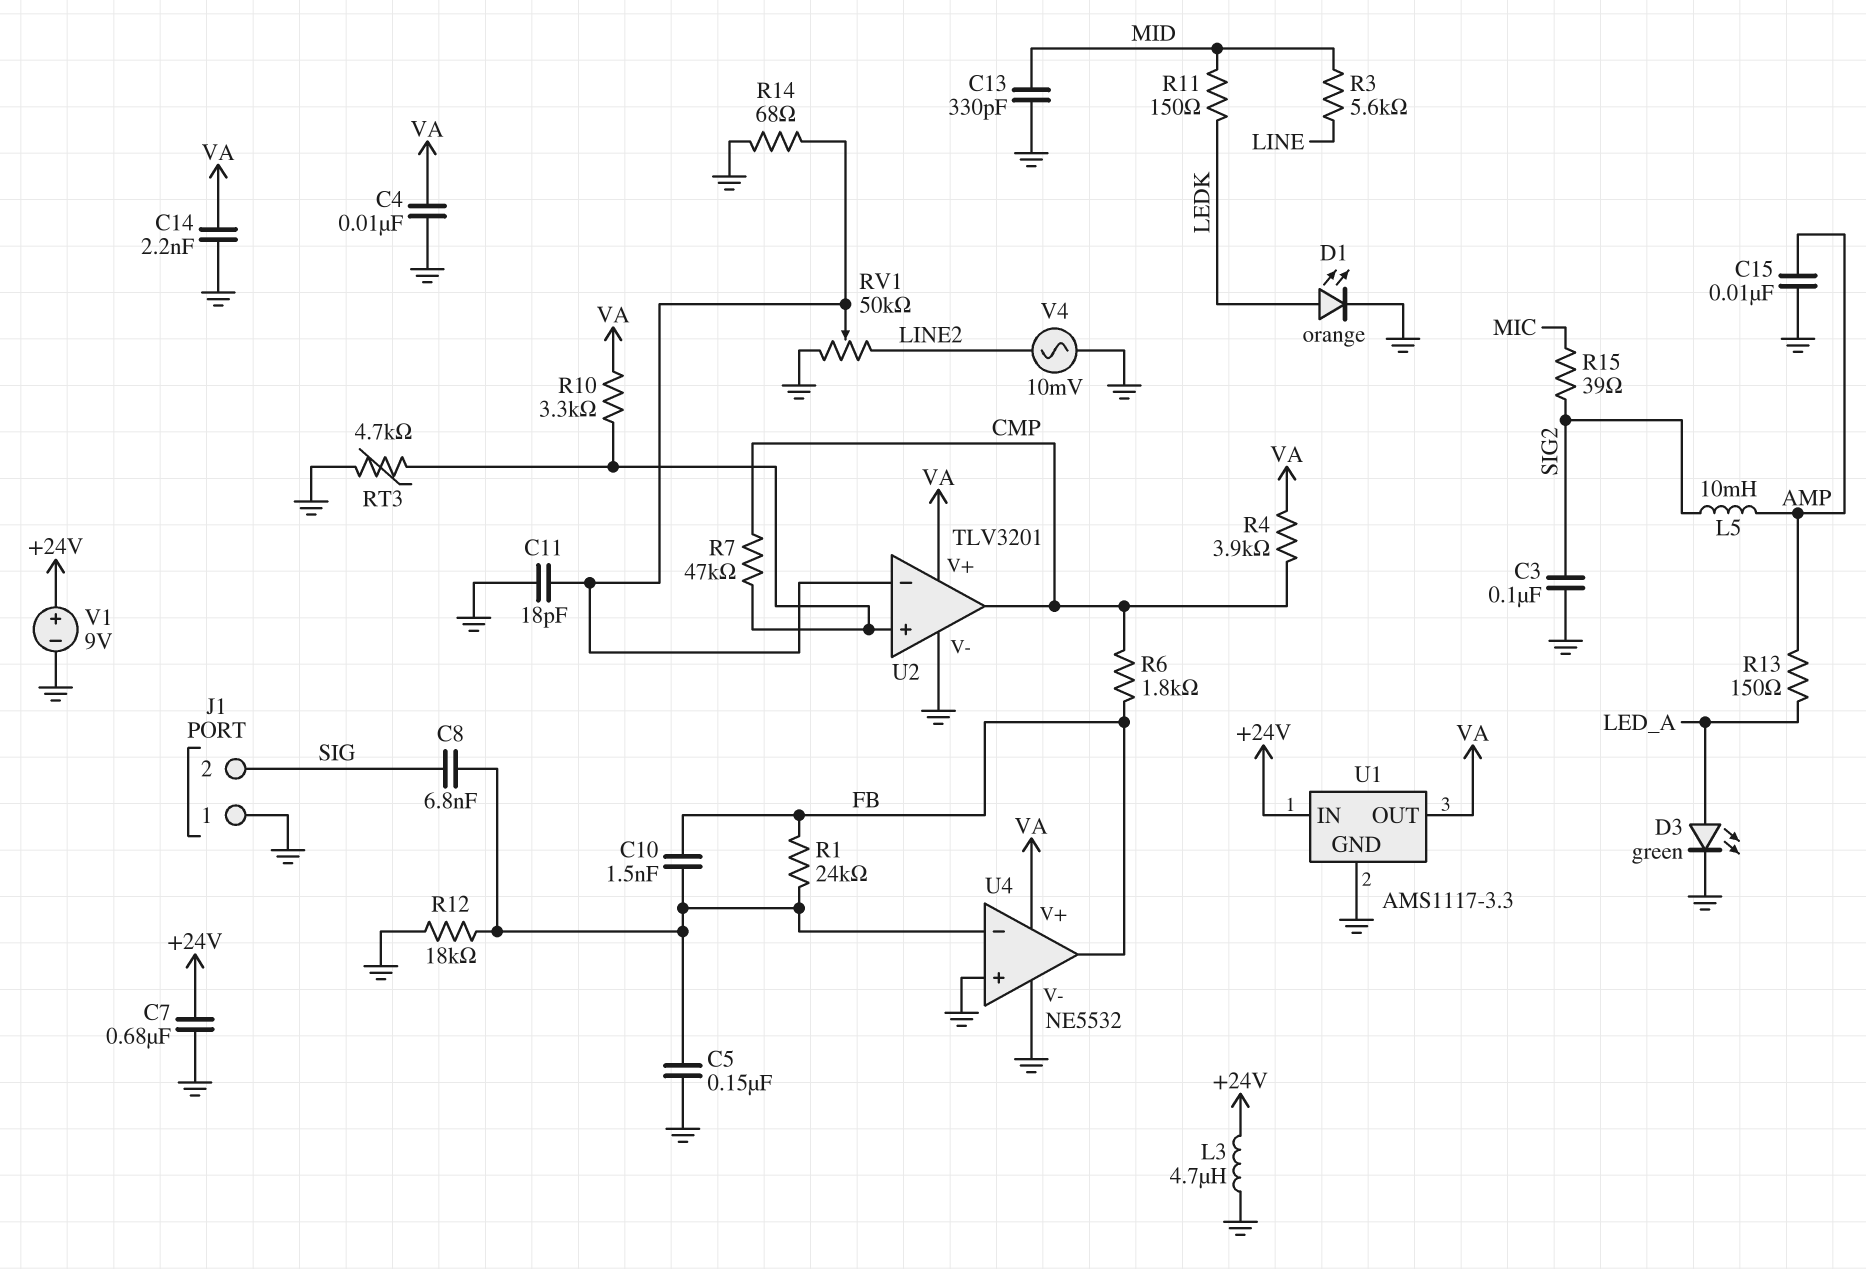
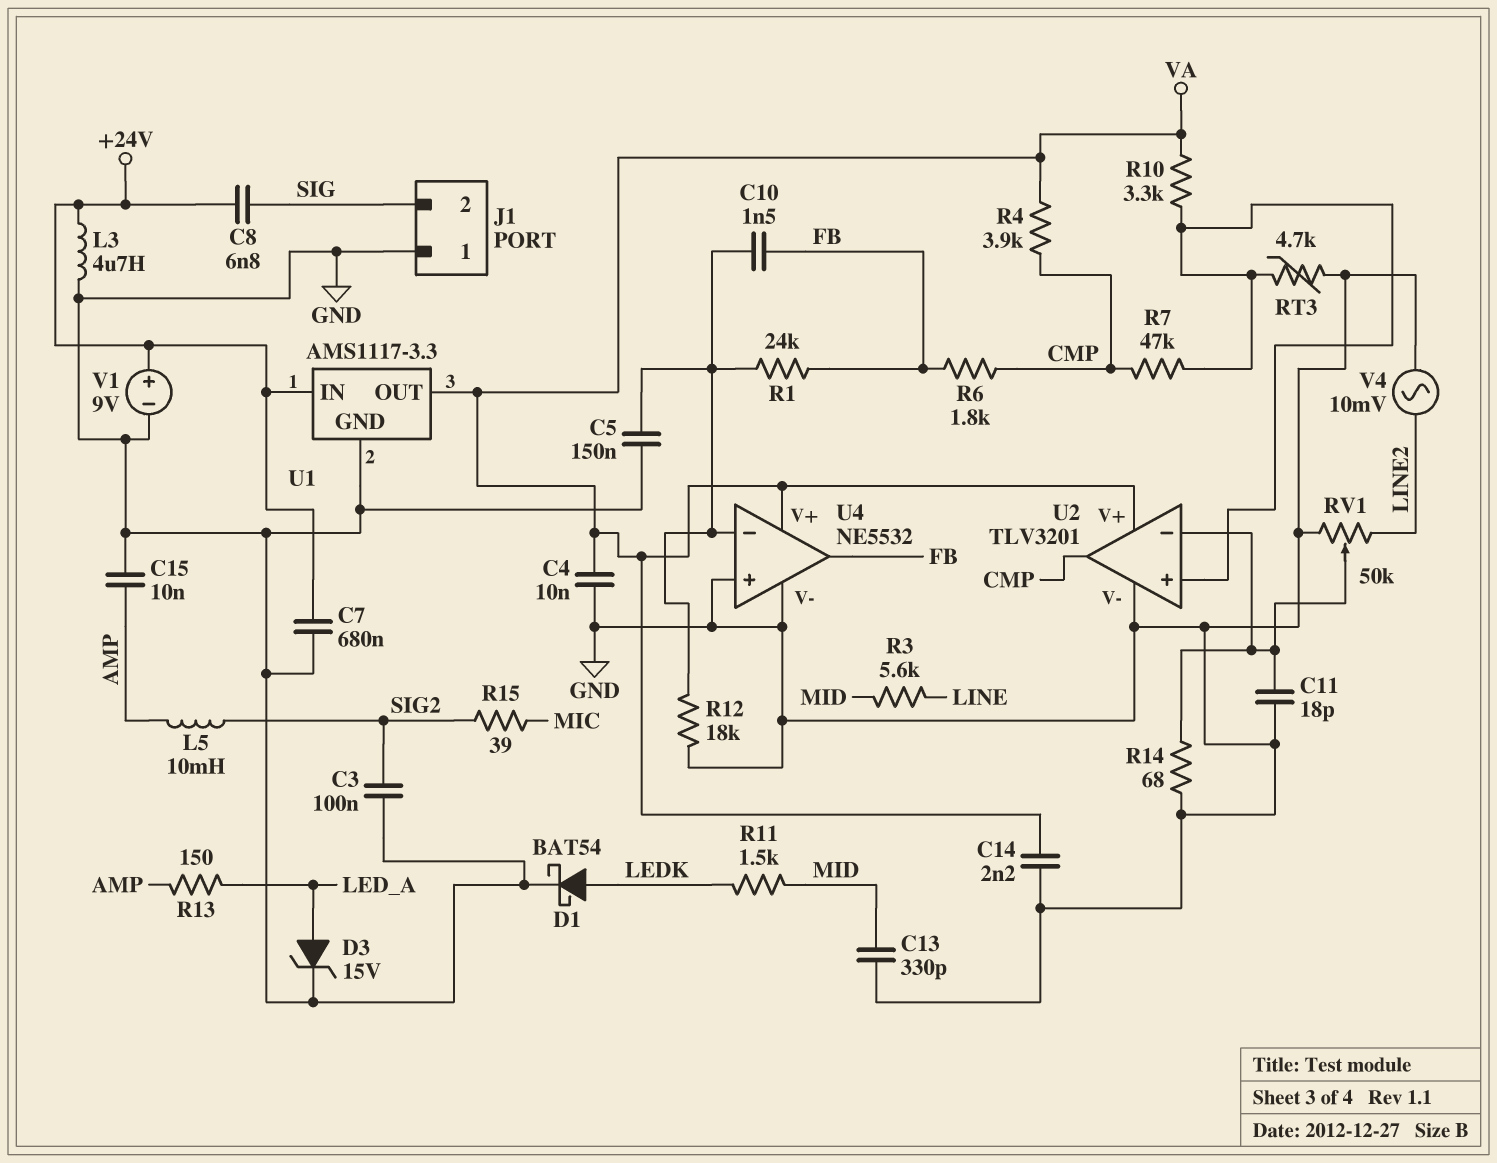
C8: 6.8nF (SIG, U4/in-) -> 6.8nF (+24V, SIG)
D1: LED orange (A LEDK, K GND) -> schottky BAT54 (A LEDK, K GND)
D3: LED green (A LED_A, K GND) -> zener 15V (A LED_A, K GND)
R11: 150 (LEDK, MID) -> 1.5k (LEDK, MID)

